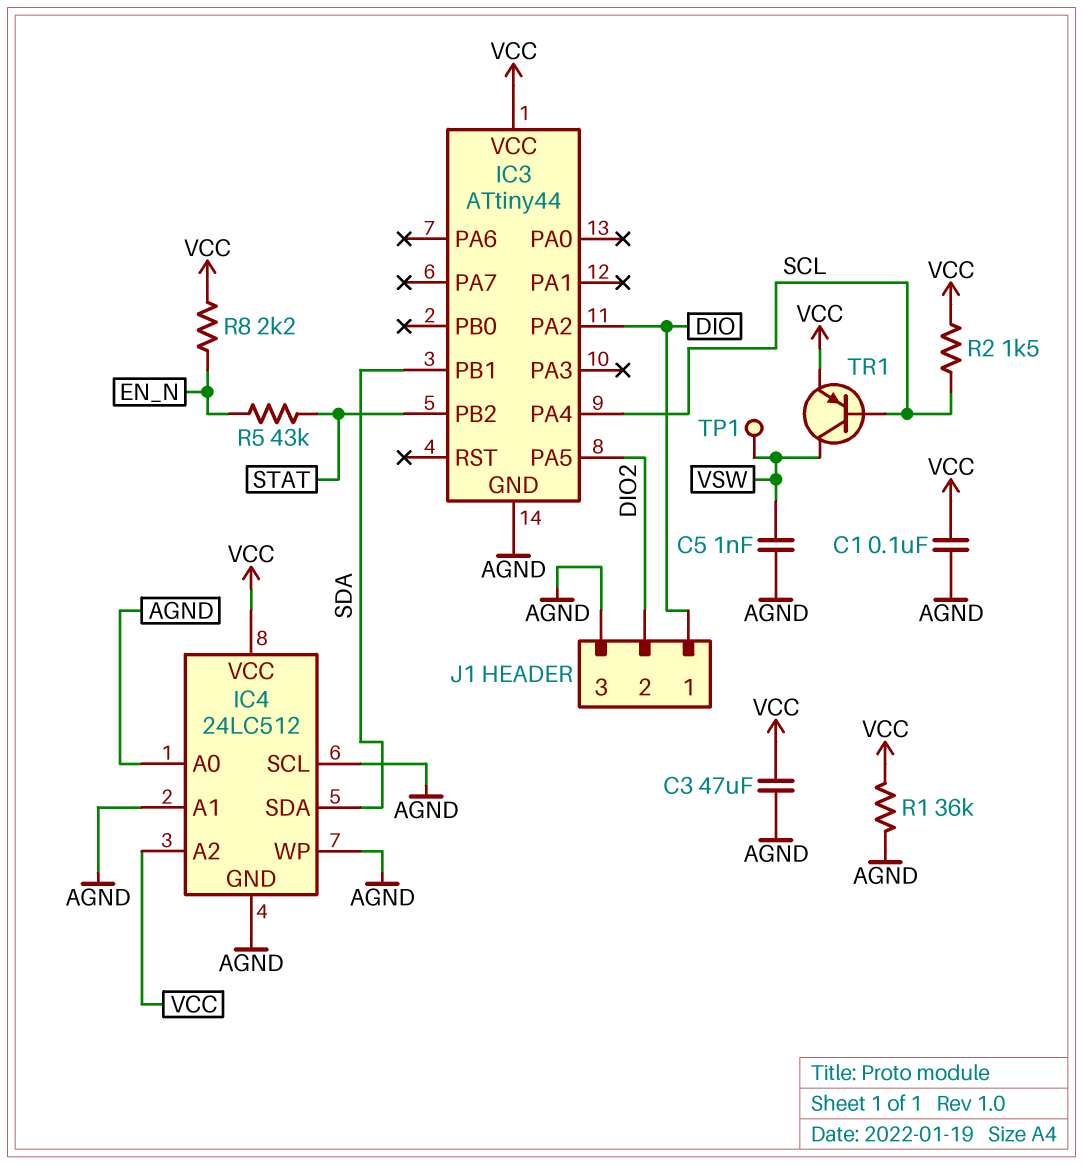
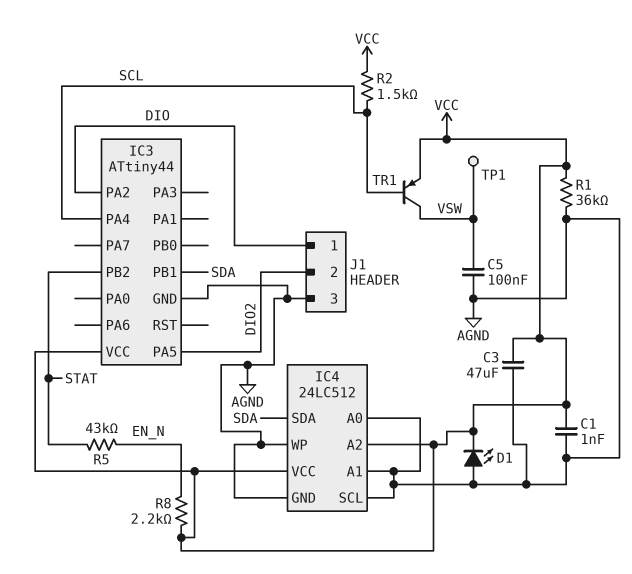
C1: 100nF (AGND, VCC) -> 1nF (AGND, VCC)
C5: 1nF (AGND, VSW) -> 100nF (AGND, VSW)
D1: none -> LED (A AGND, K VCC)

